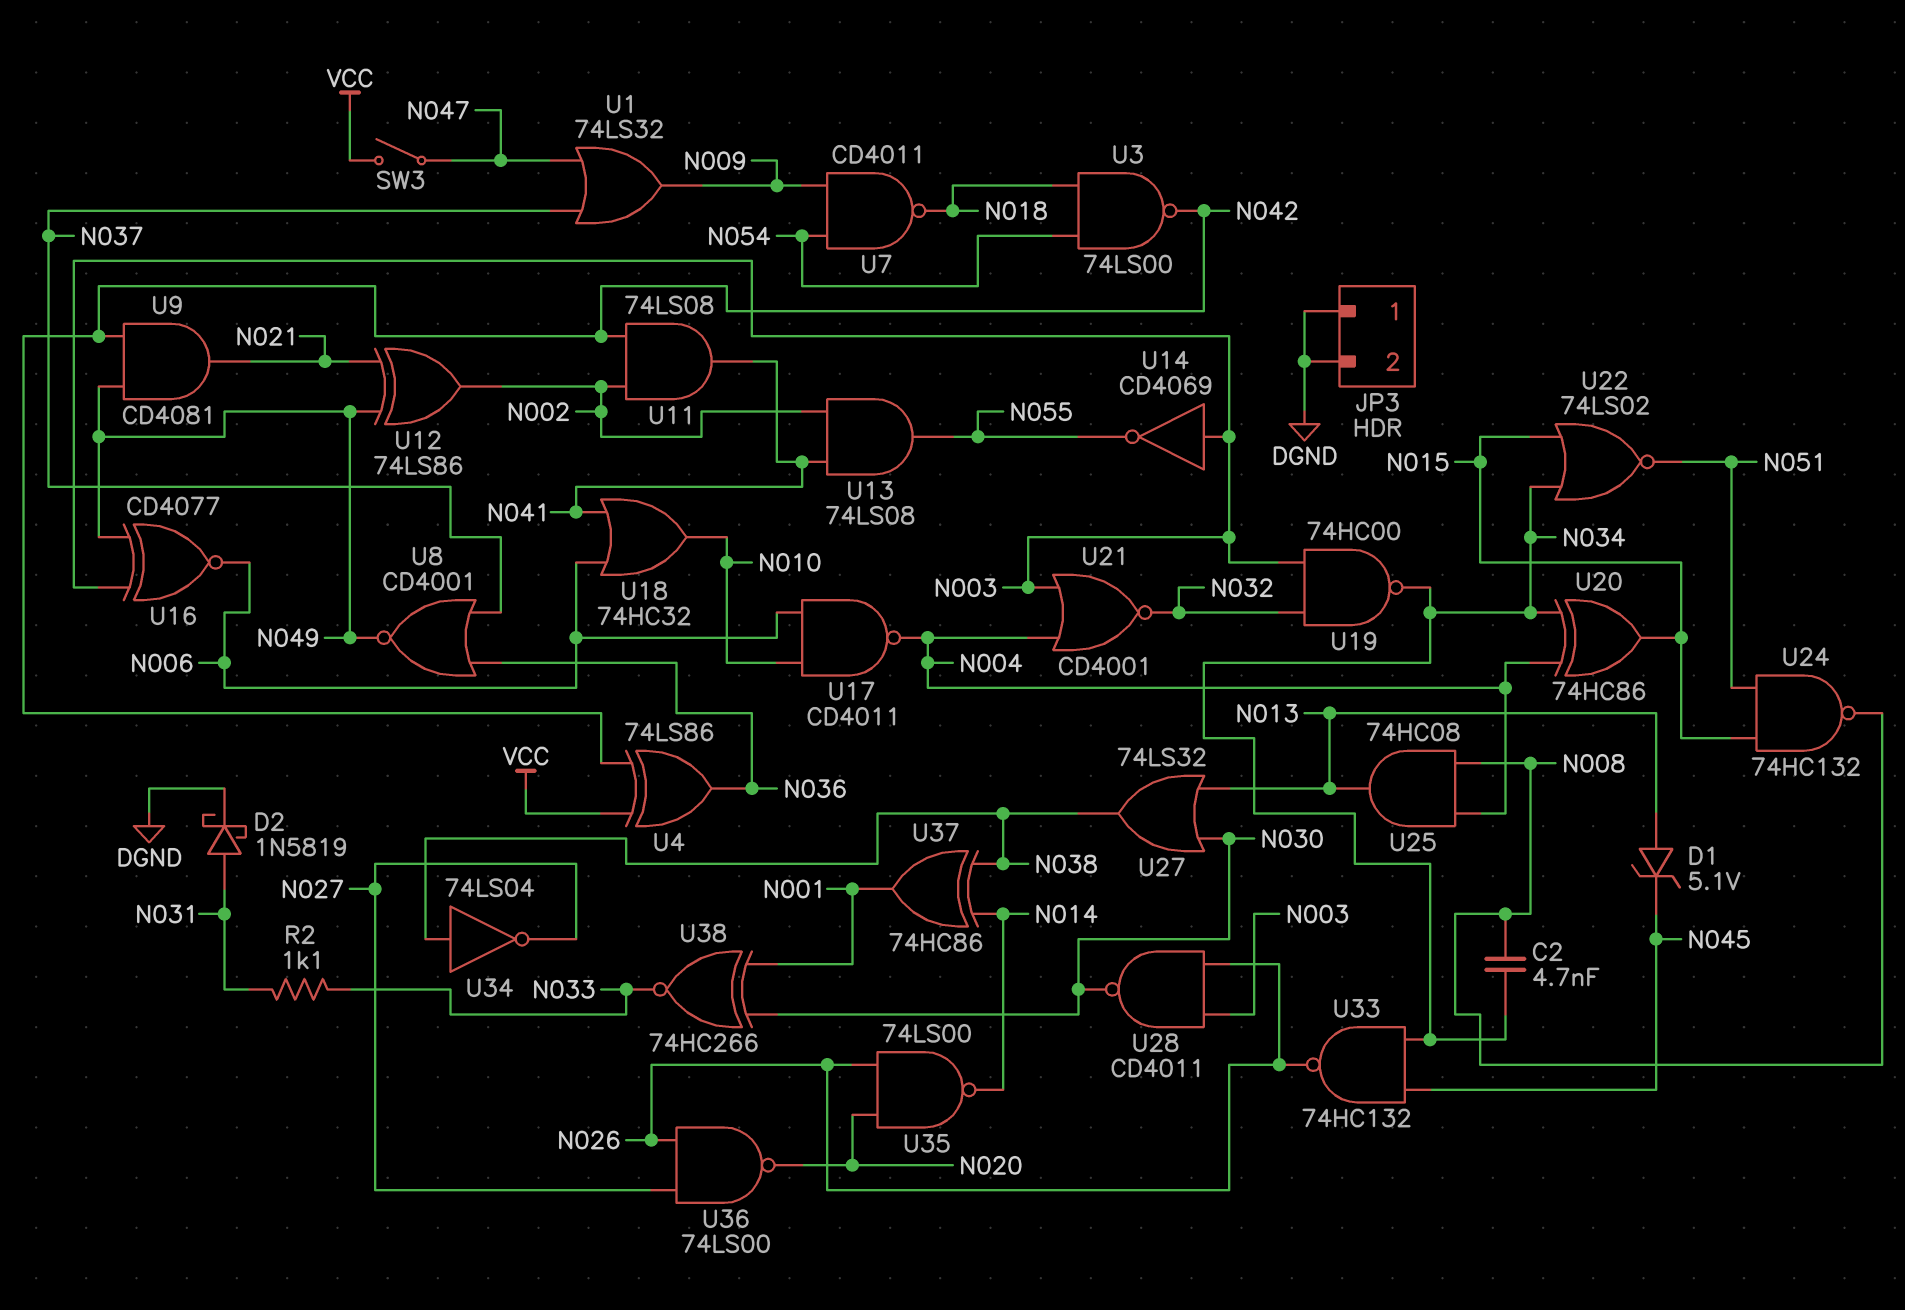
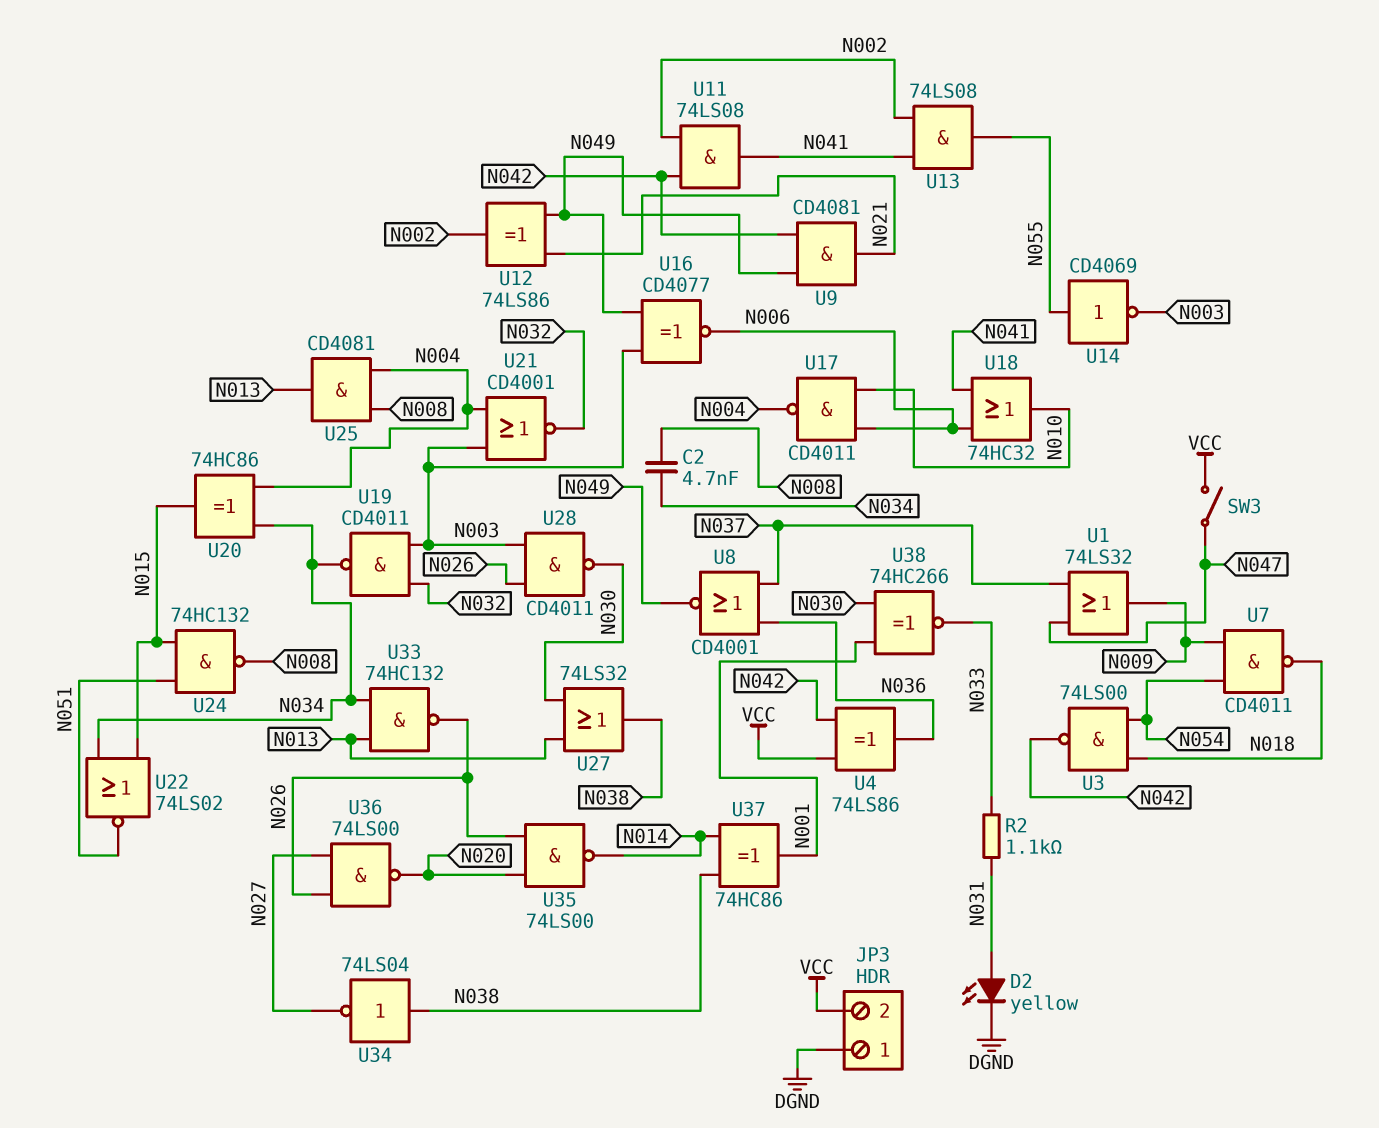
D1: zener 5.1V (A N013, K N045) -> none
D2: schottky 1N5819 (A N031, K DGND) -> LED yellow (A N031, K DGND)
JP3 pin 2: DGND -> VCC
U14: NOT CD4069 (in N003, out N055) -> NOT CD4069 (in N055, out N003)
U19: NAND 74HC00 (in N003, in N032, out N034) -> NAND CD4011 (in N003, in N032, out N034)
U25: AND 74HC08 (in N004, in N008, out N013) -> AND CD4081 (in N004, in N008, out N013)
U33: NAND 74HC132 (in N034, in N045, out N026) -> NAND 74HC132 (in N013, in N034, out N026)

